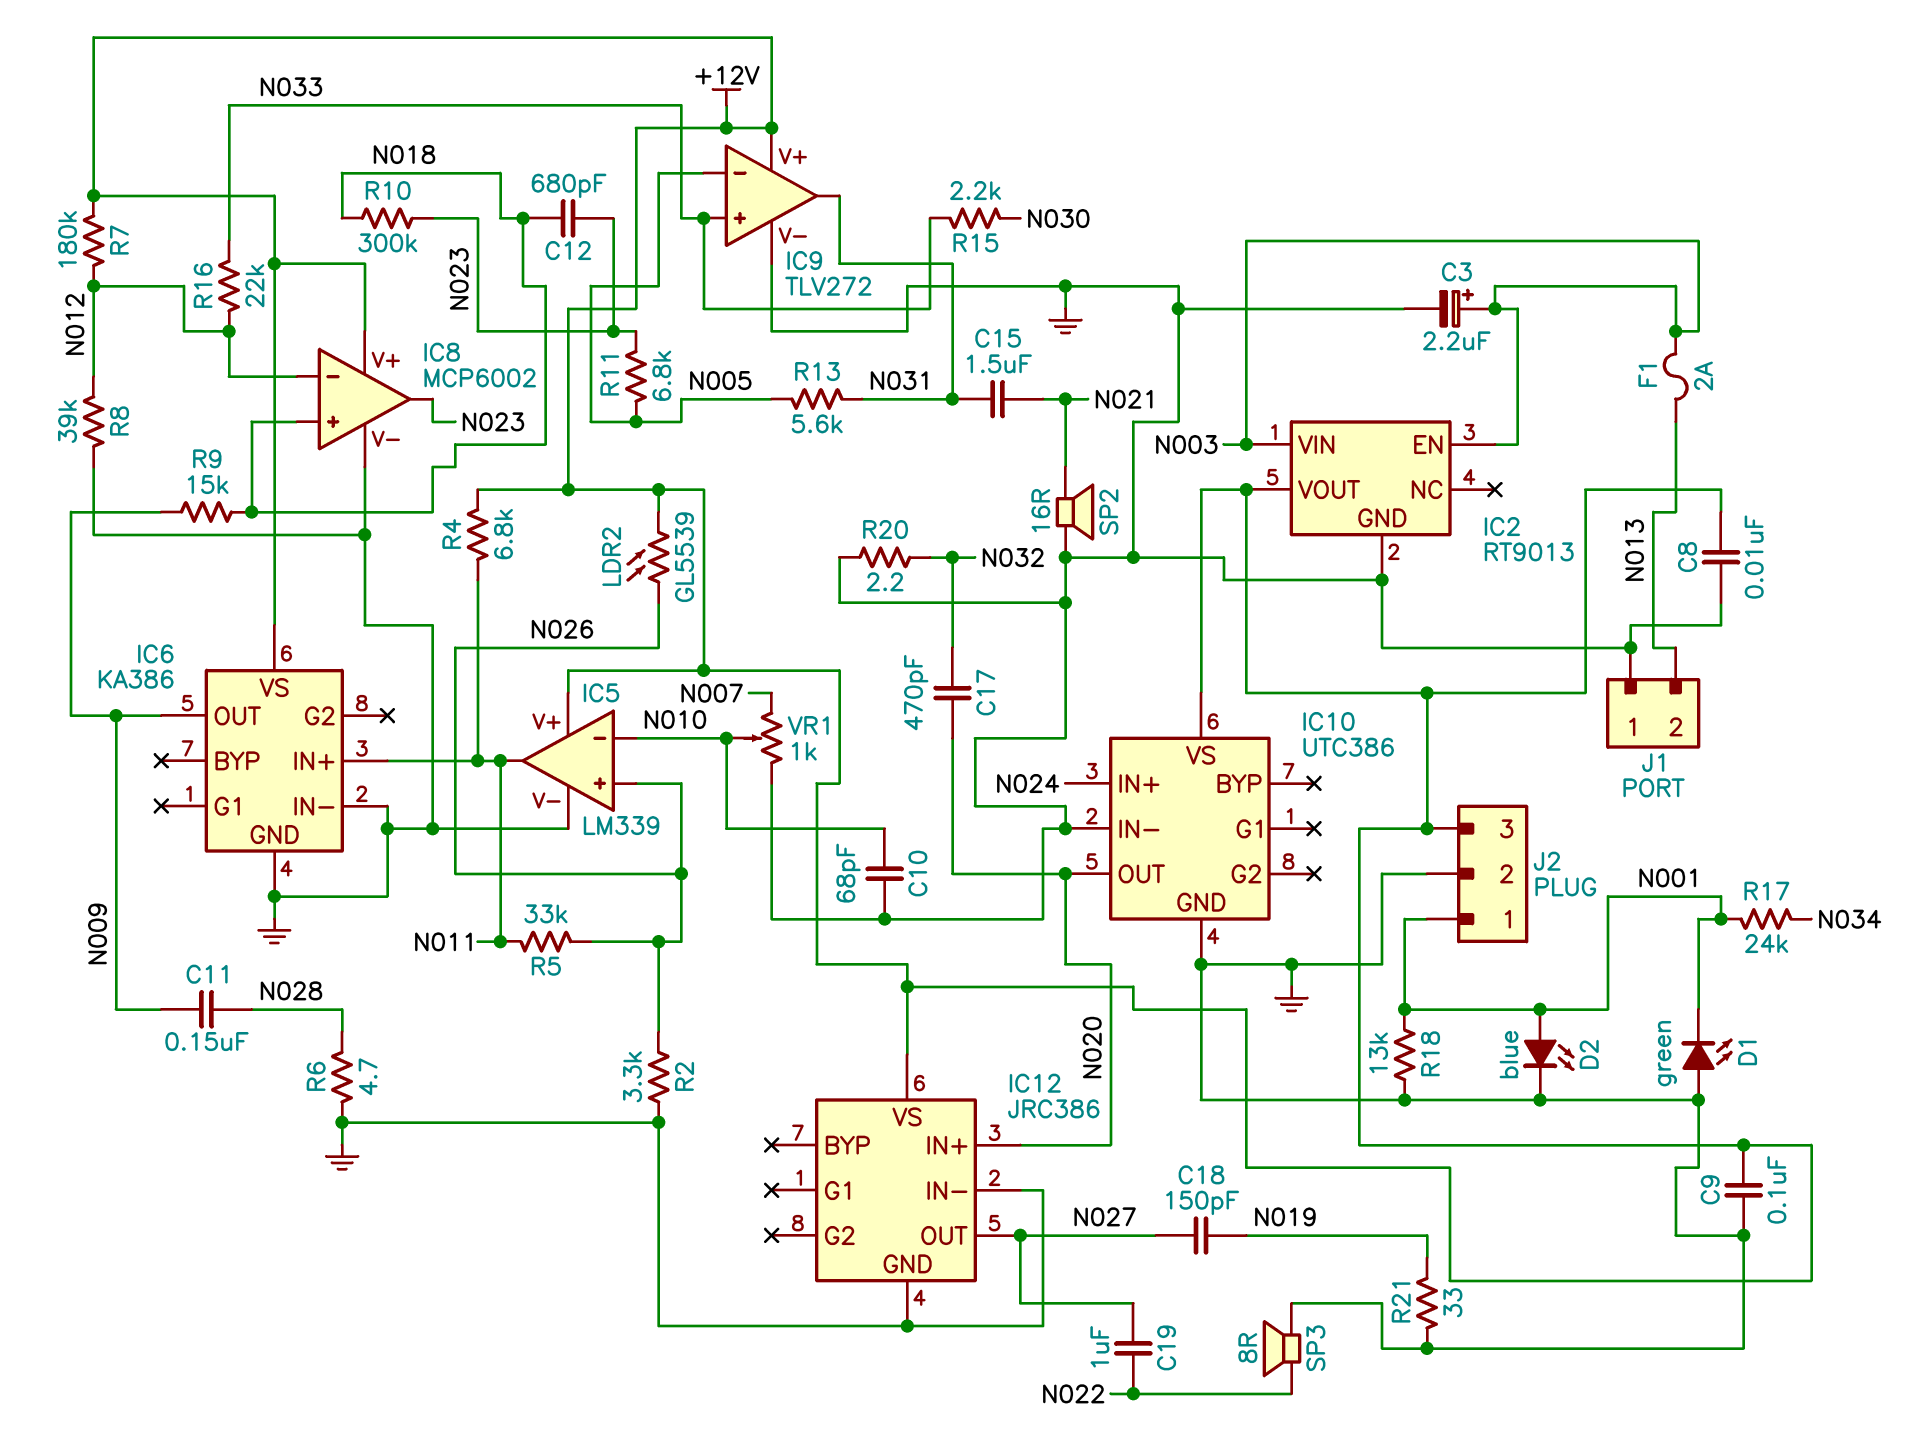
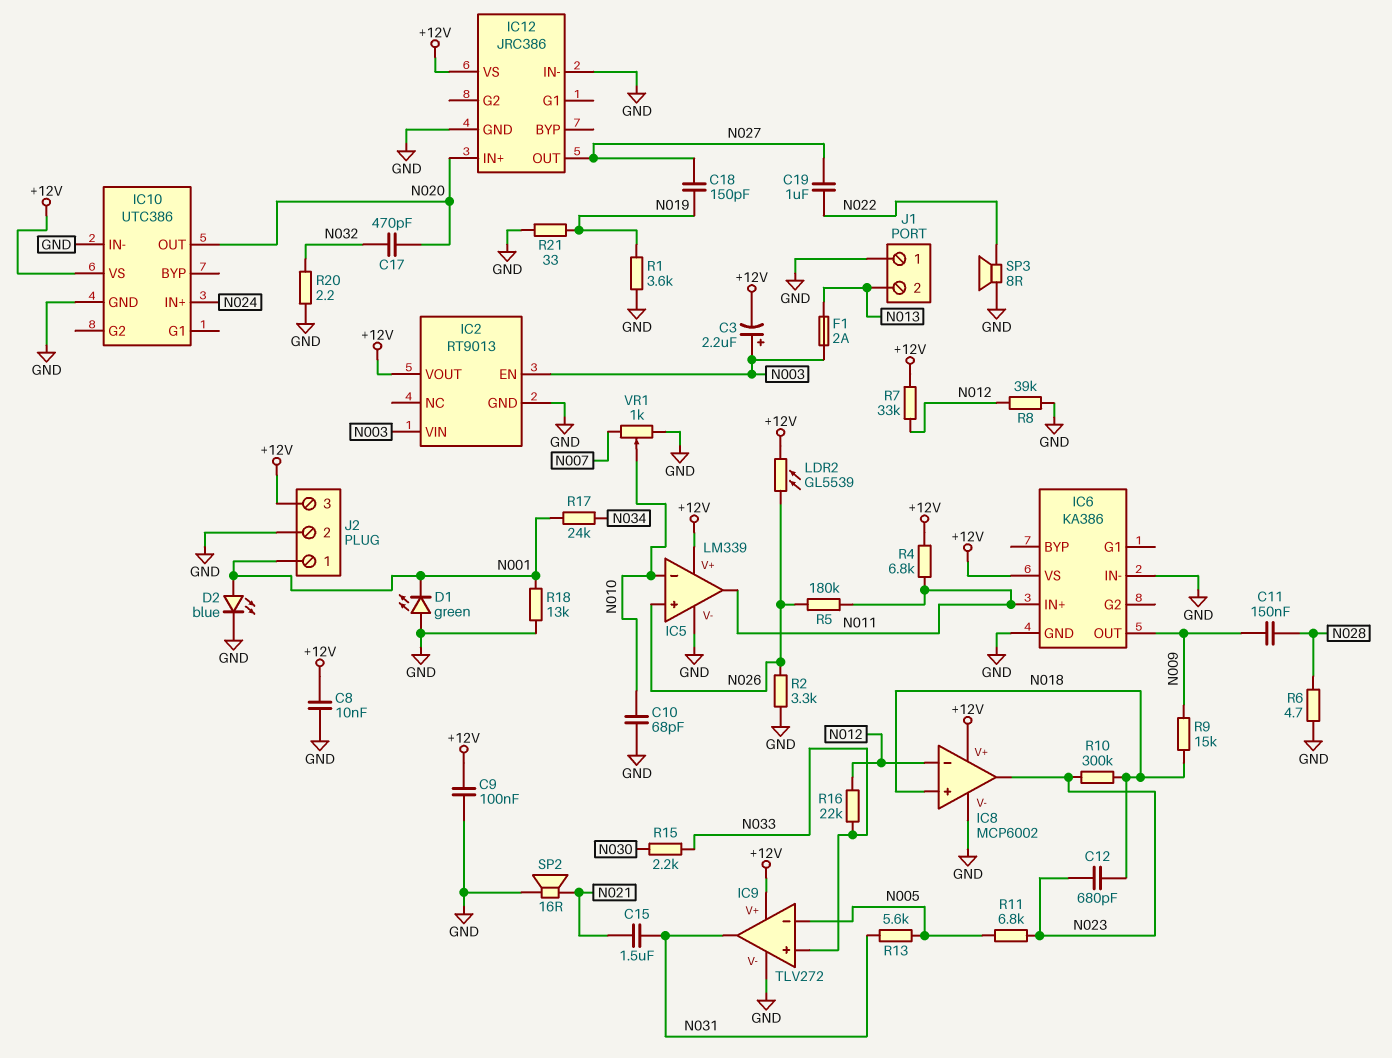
C3: 2.2uF (plus N003, minus GND) -> 2.2uF (plus N003, minus +12V)
R1: none -> 3.6k (GND, N019)
R5: 33k (N011, N026) -> 180k (N011, N026)
R7: 180k (+12V, N012) -> 33k (+12V, N012)

